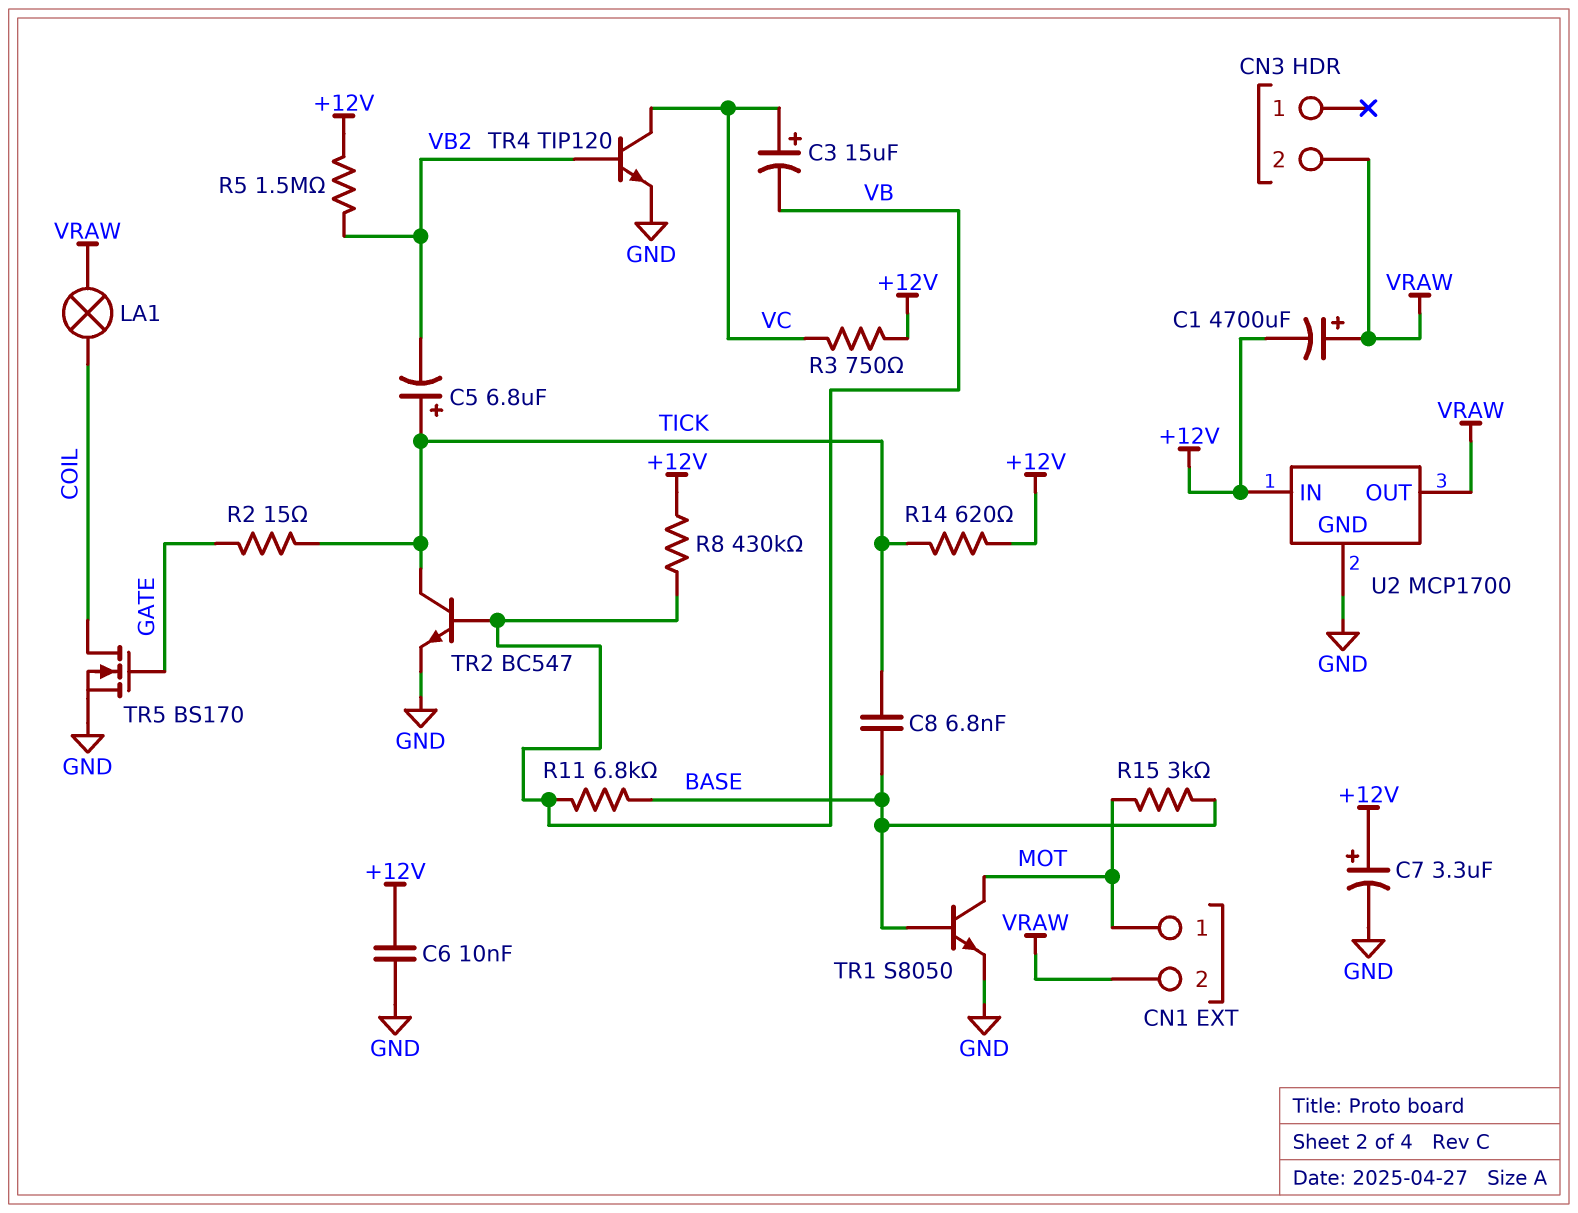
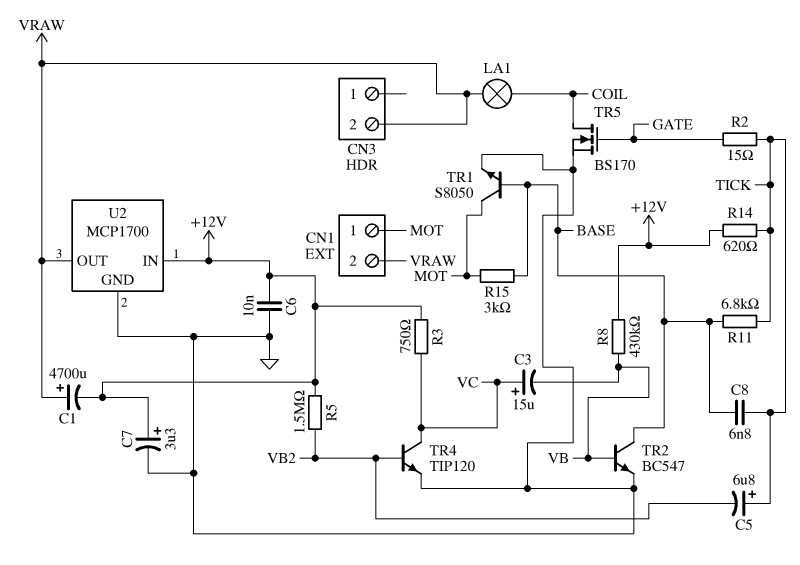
R11: 6.8k (BASE, VB) -> 6.8k (BASE, TICK)
TR2: NPN BC547 (B VB, C TICK, E GND) -> NPN BC547 (B VB, C BASE, E GND)

